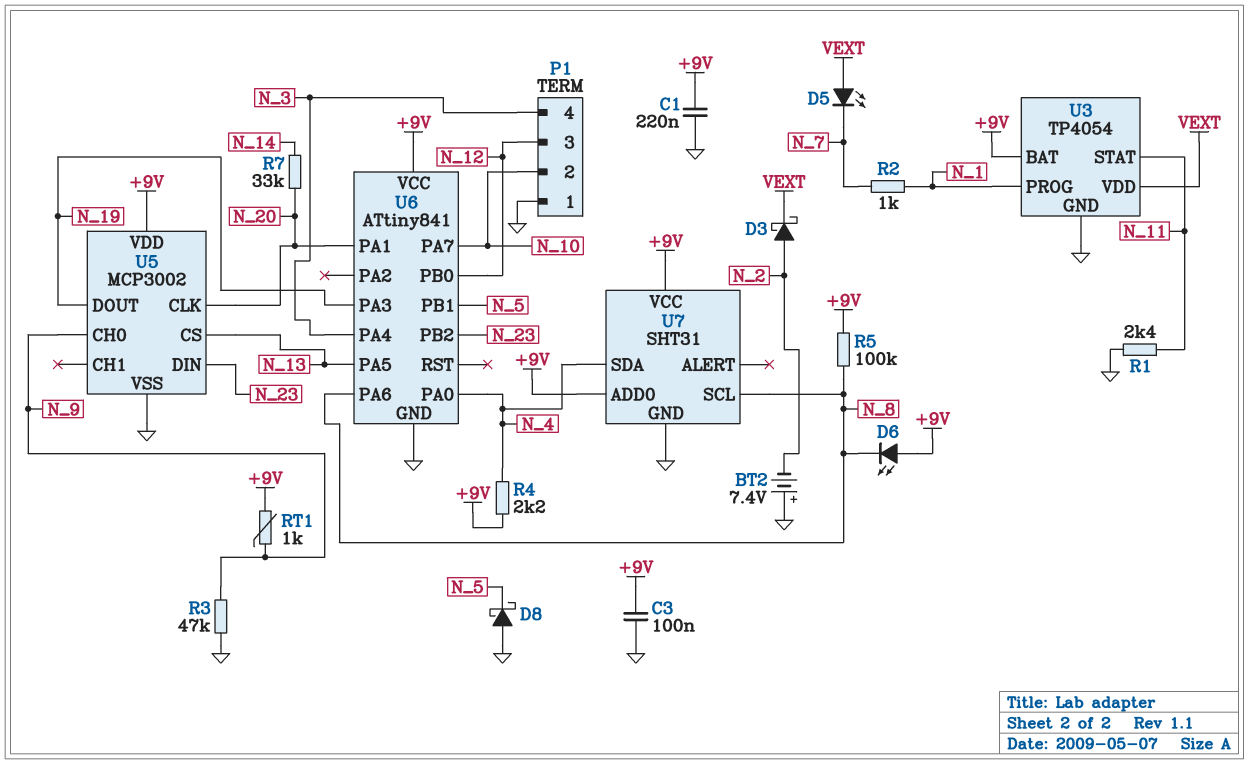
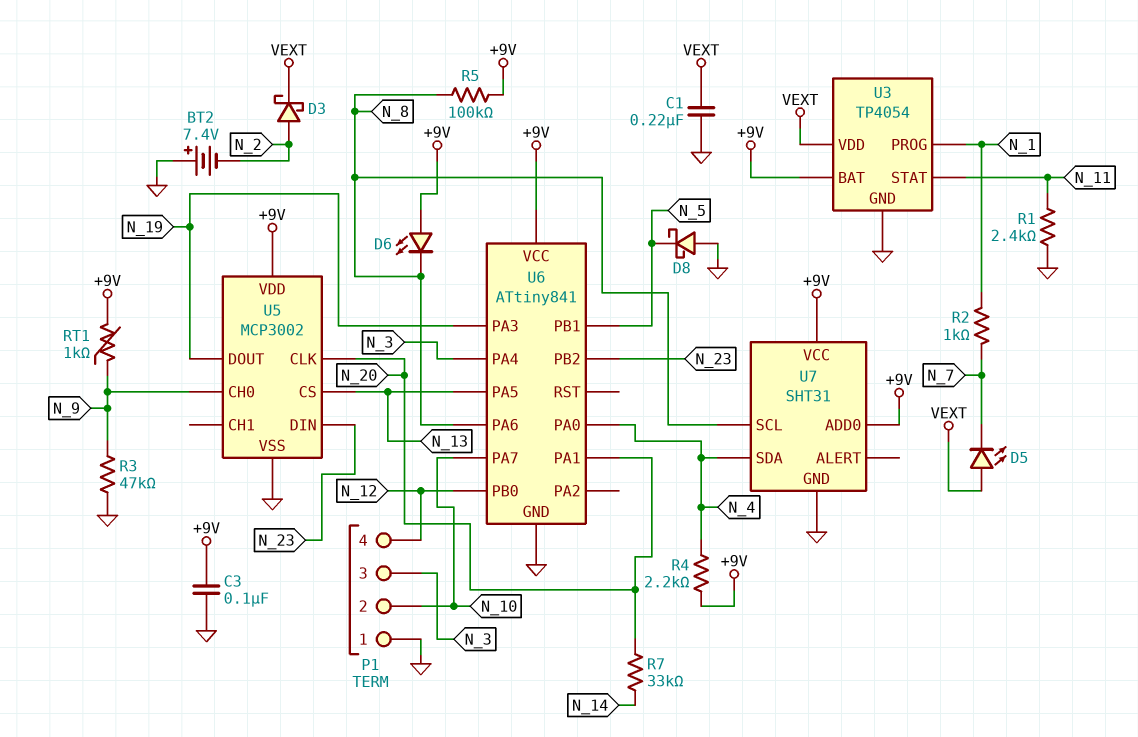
C1: 220nF (+9V, GND) -> 220nF (GND, VEXT)
P1 pin 3: N_12 -> N_3
P1 pin 4: N_3 -> N_12

